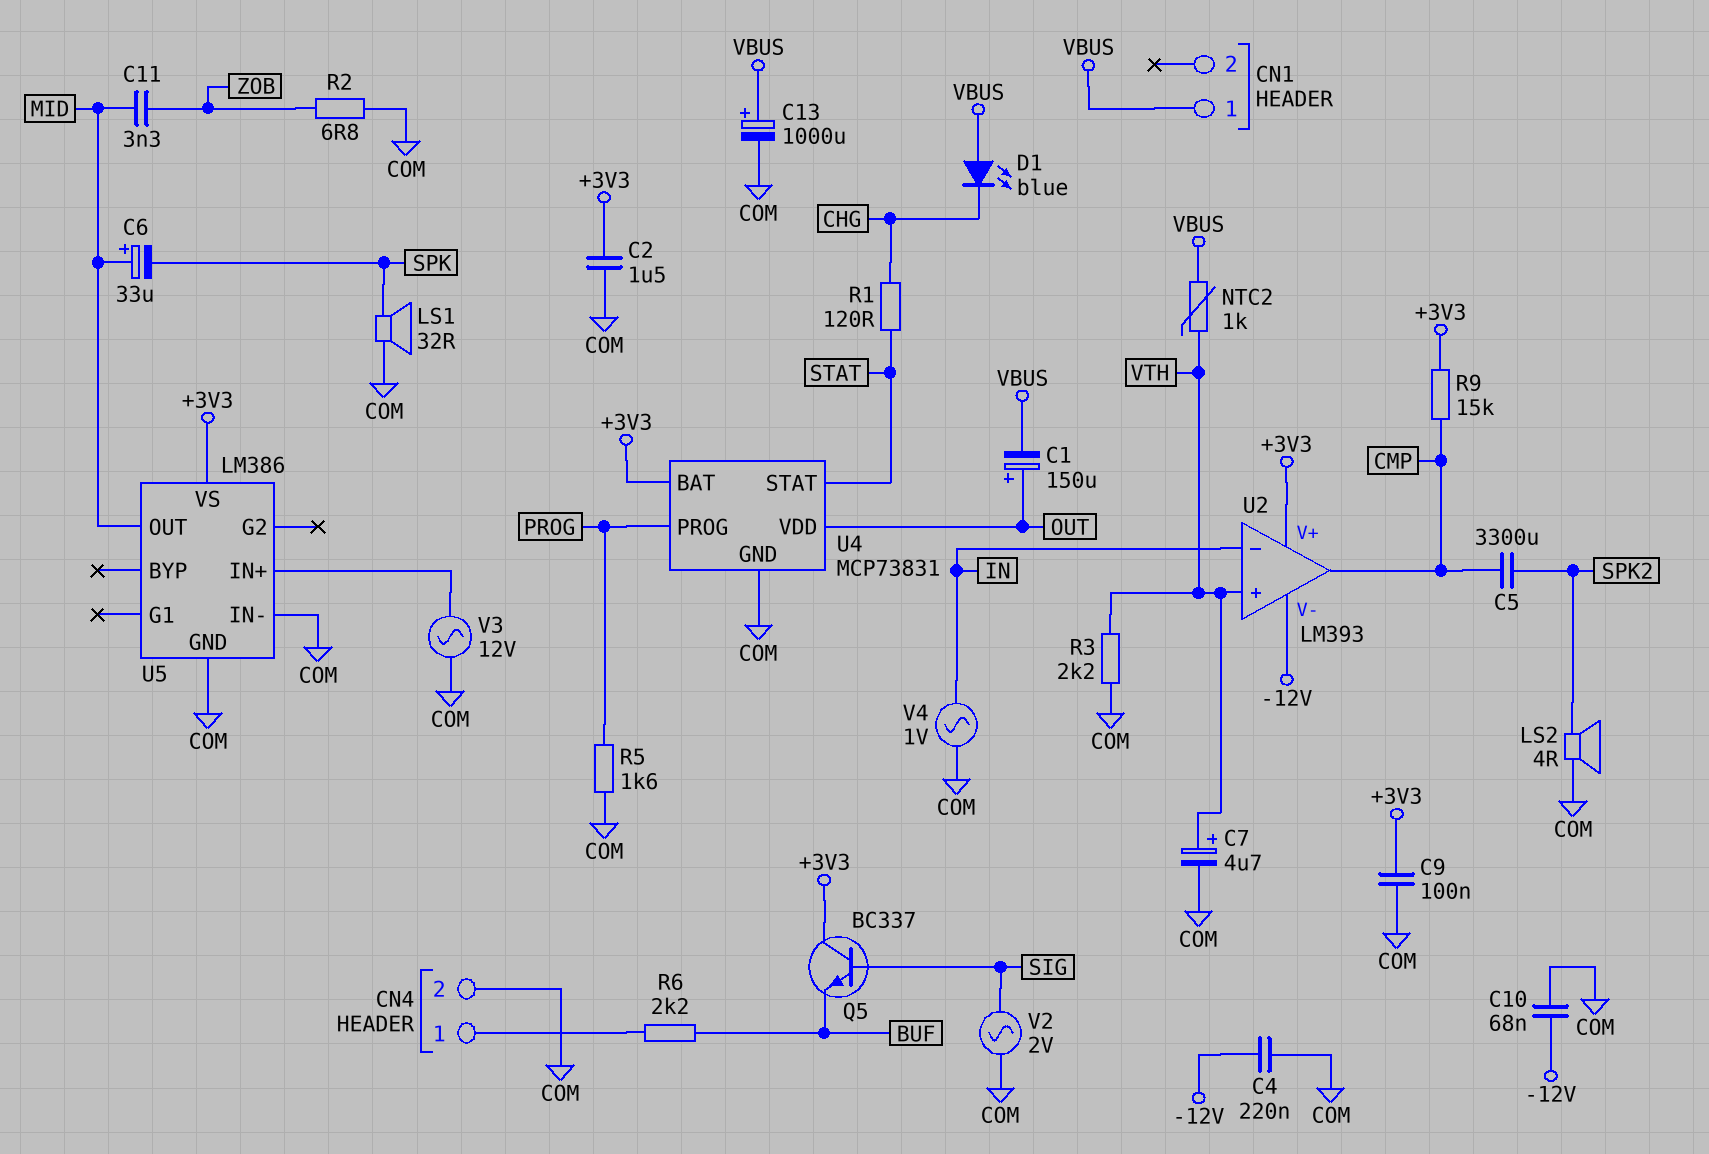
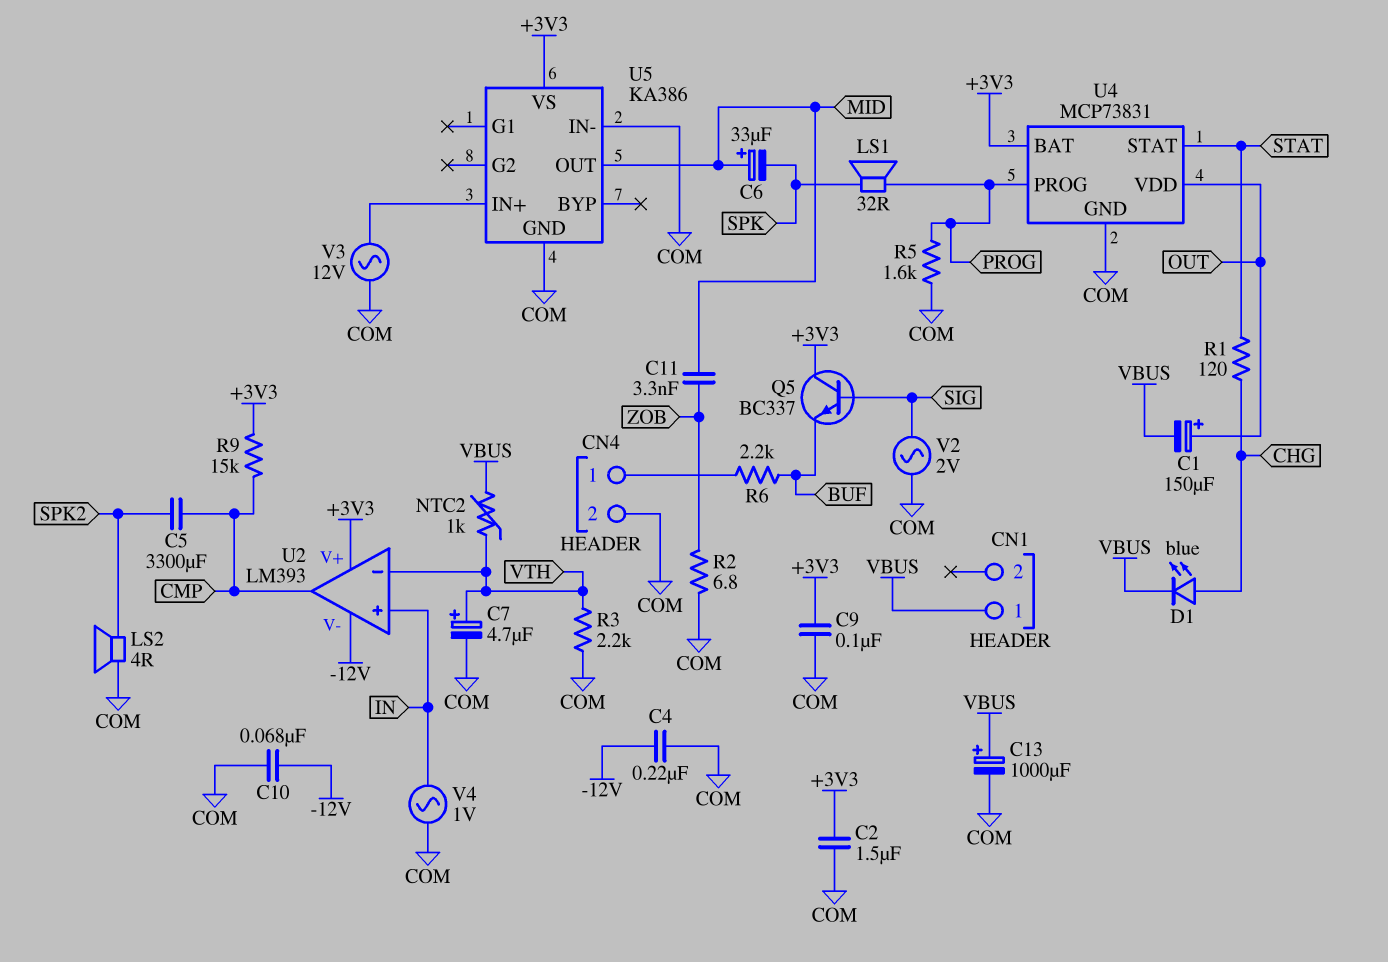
D1: LED blue (A VBUS, K CHG) -> LED blue (A CHG, K VBUS)
LS1: speaker 32R (COM, SPK) -> speaker 32R (PROG, SPK)
U2 pin in+: VTH -> IN
U2 pin in-: IN -> VTH
U5: LM386 -> KA386

